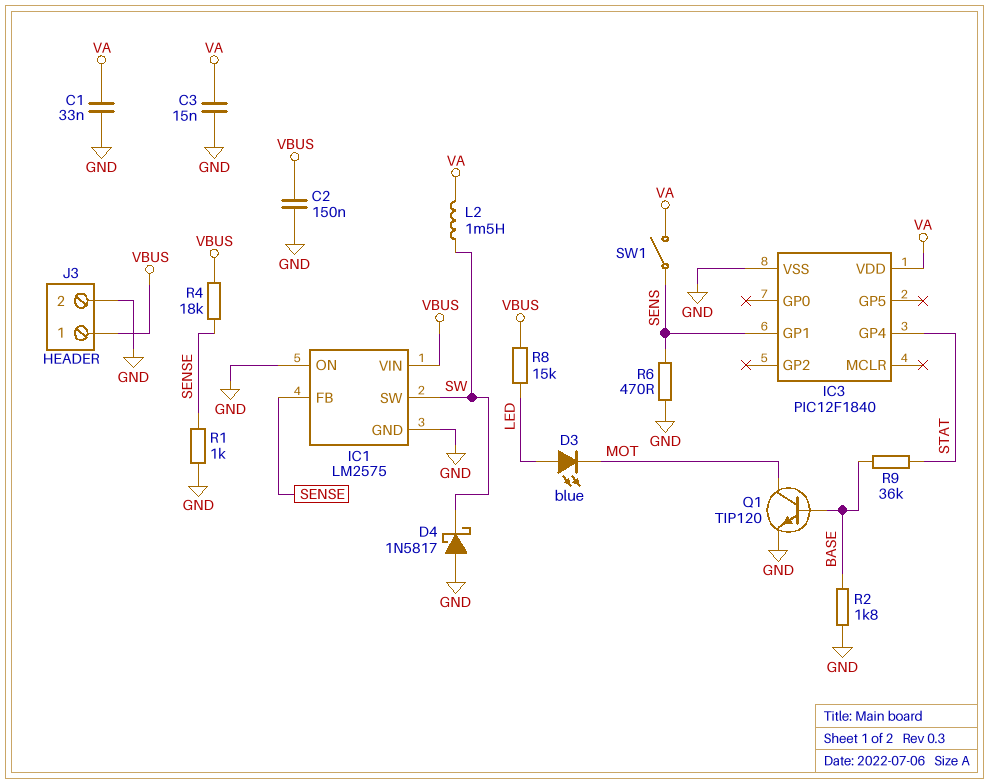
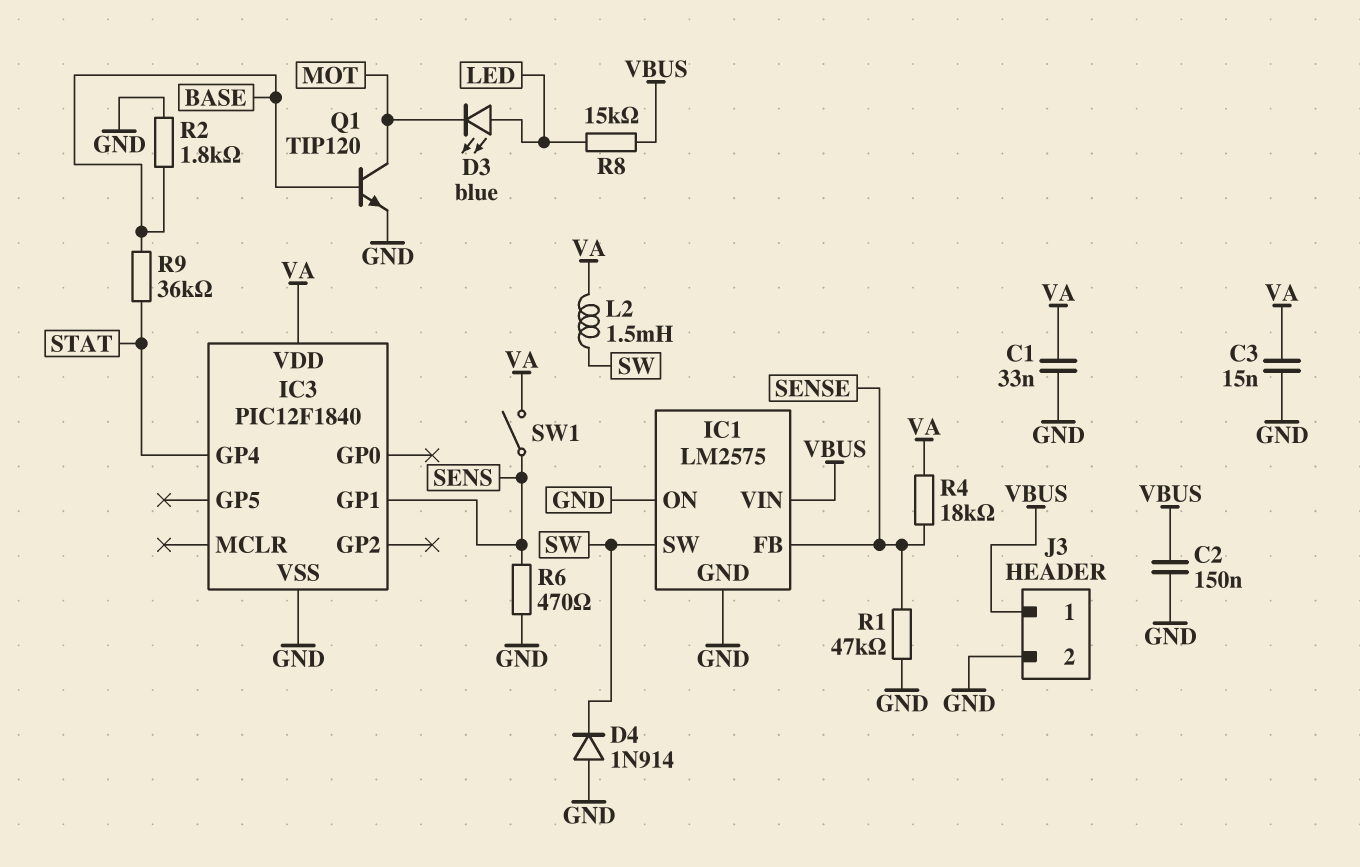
D4: schottky 1N5817 (A GND, K SW) -> diode 1N914 (A GND, K SW)
R1: 1k (GND, SENSE) -> 47k (GND, SENSE)
R4: 18k (SENSE, VBUS) -> 18k (SENSE, VA)

